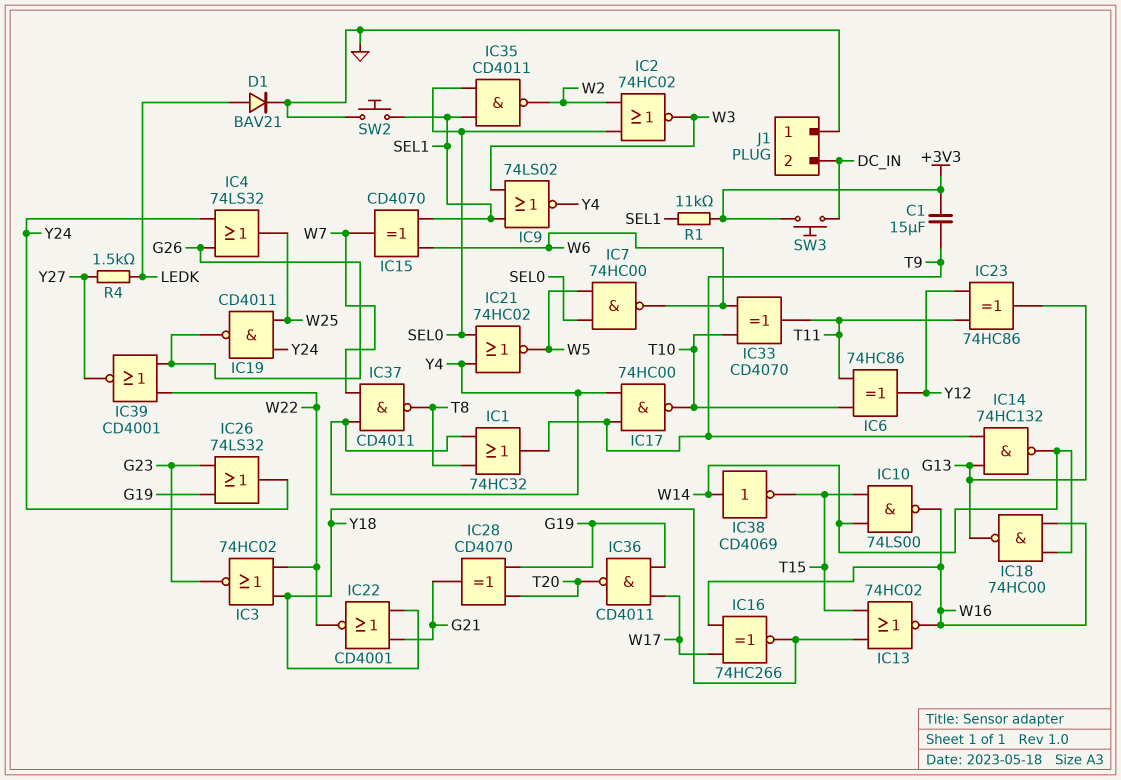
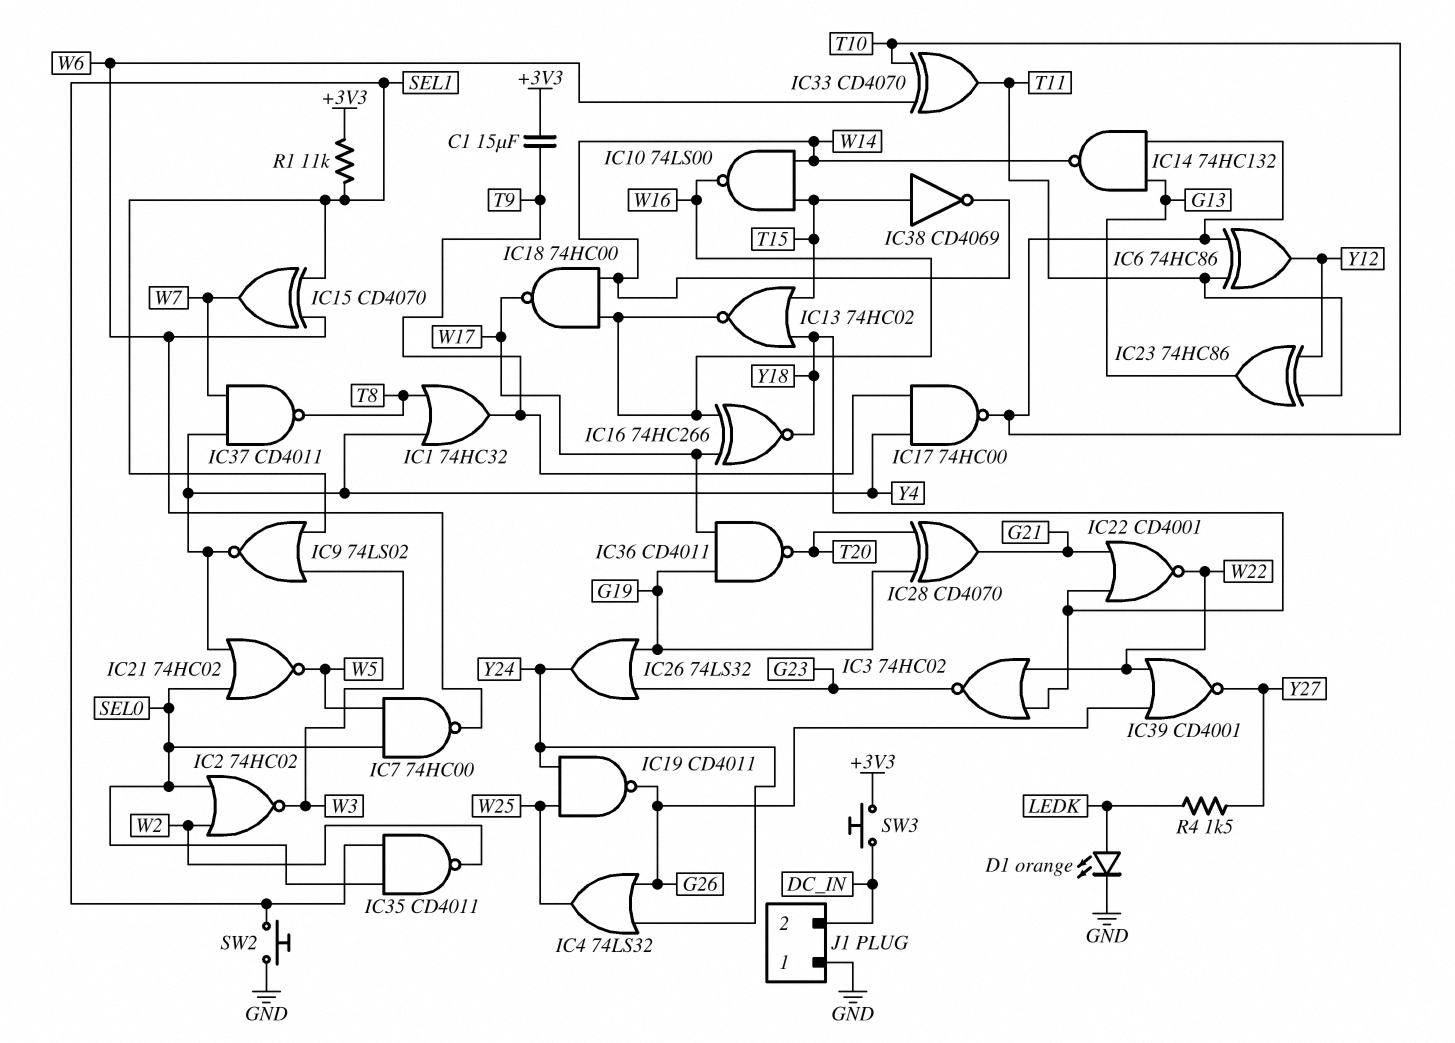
D1: diode BAV21 (A LEDK, K GND) -> LED orange (A LEDK, K GND)
IC14: NAND 74HC132 (in G13, in T9, out W14) -> NAND 74HC132 (in G13, in T10, out W14)
IC18: NAND 74HC00 (in W14, in W16, out G13) -> NAND 74HC00 (in W14, in W16, out W17)
IC38: NOT CD4069 (in W14, out T15) -> NOT CD4069 (in T15, out W14)

